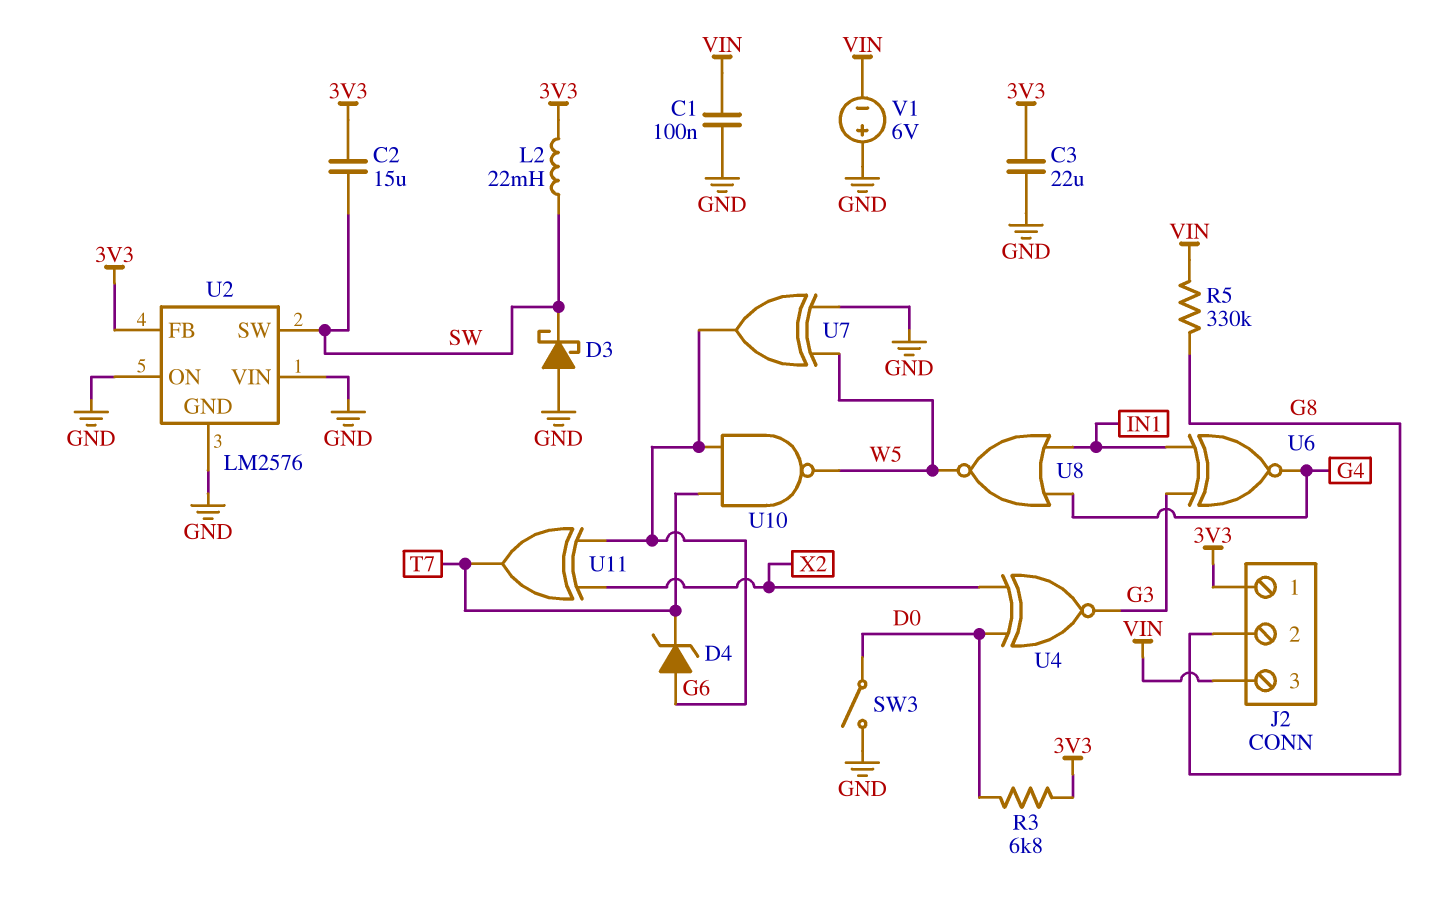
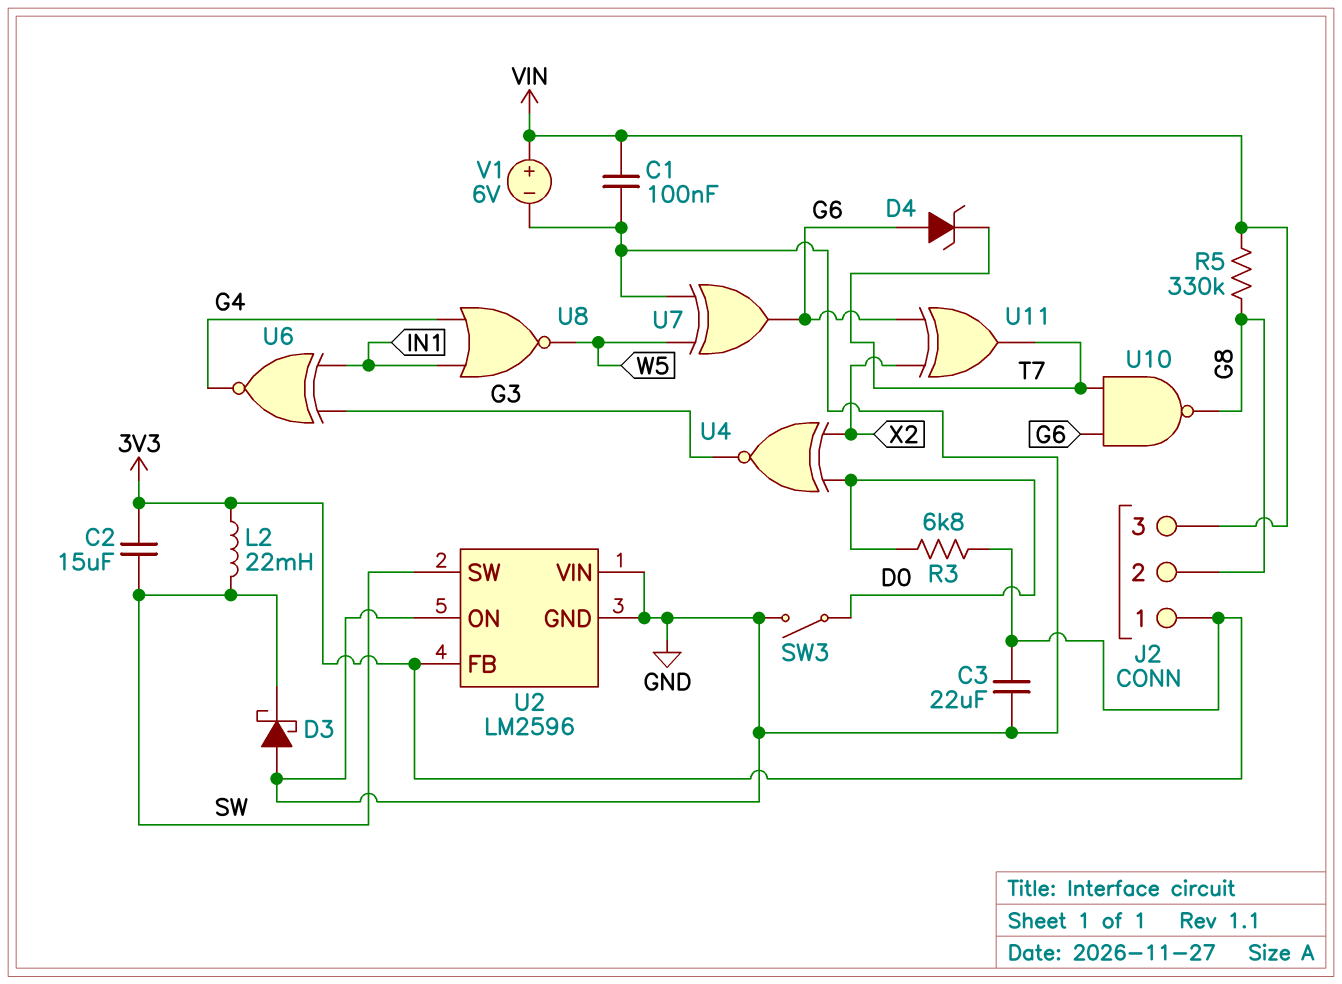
U2: LM2576 -> LM2596
U10: NAND (in G6, in T7, out W5) -> NAND (in G6, in T7, out G8)
V1: 6V (plus GND, minus VIN) -> 6V (plus VIN, minus GND)

